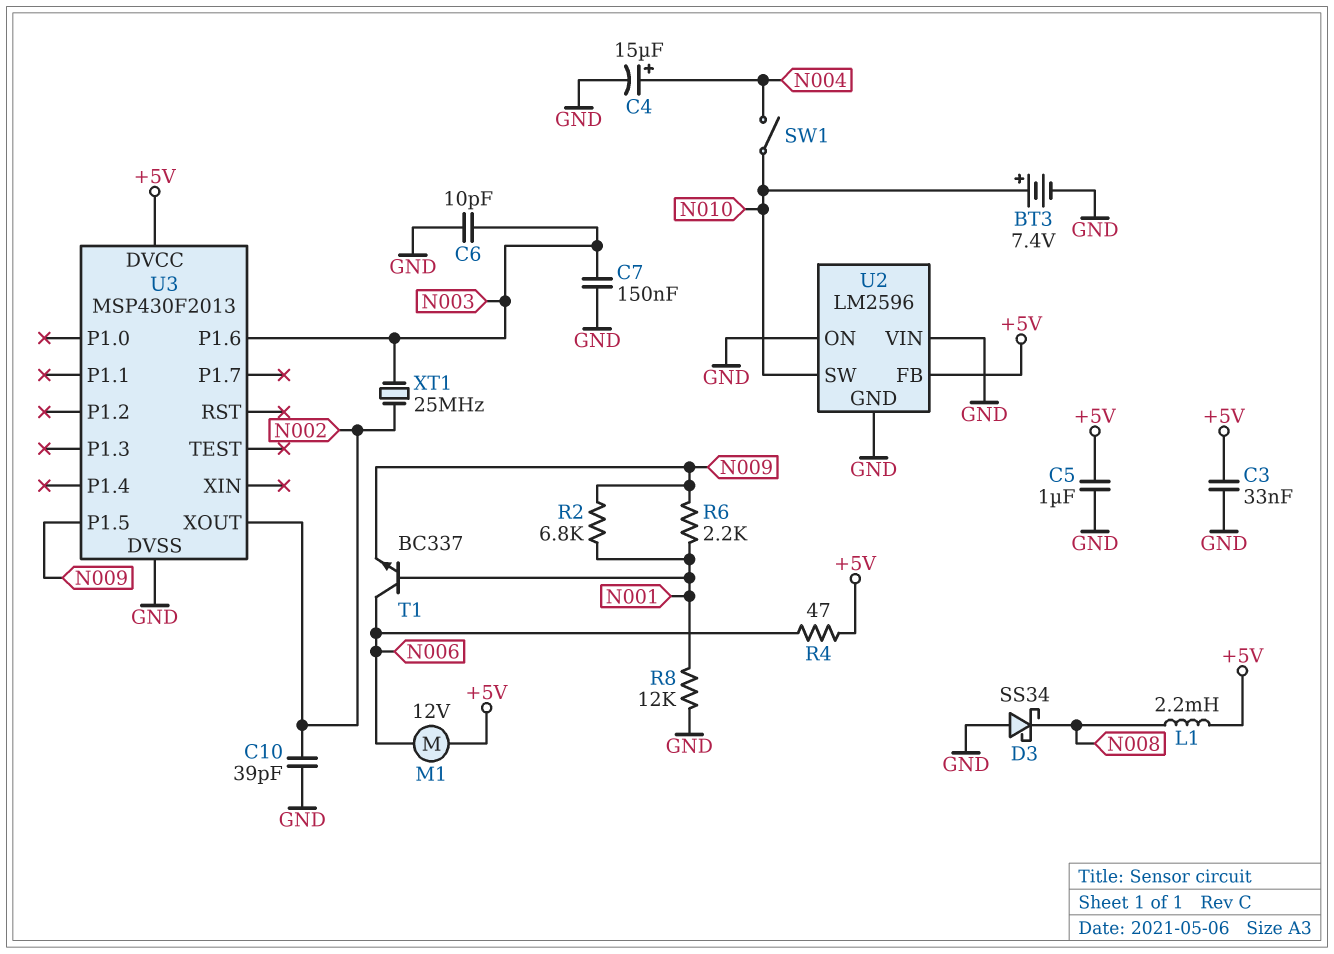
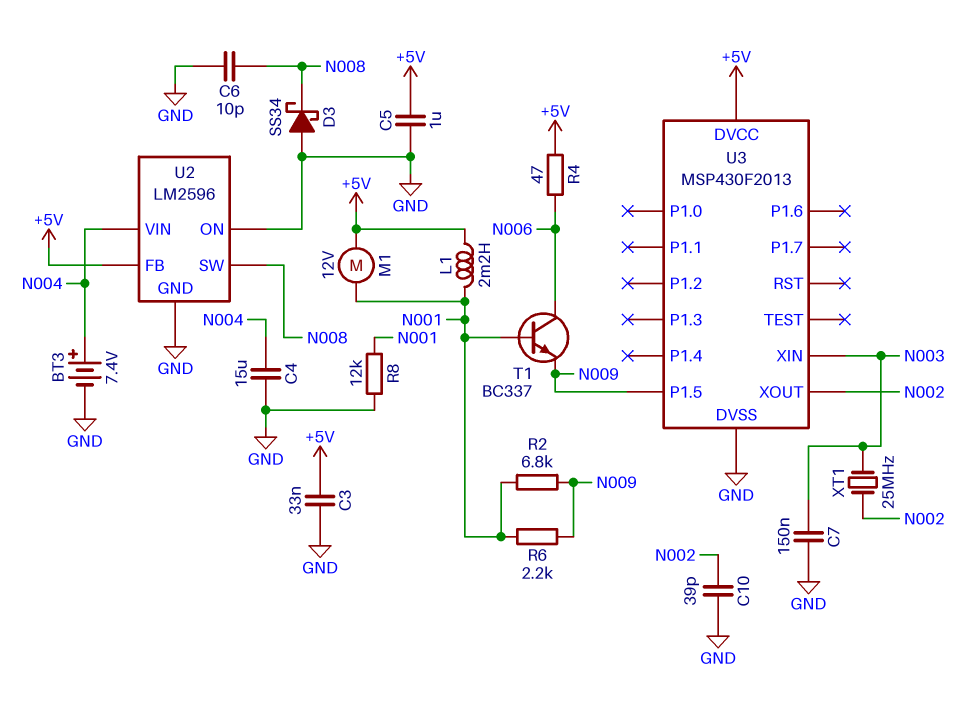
BT3: 7.4V (plus N010, minus GND) -> 7.4V (plus N004, minus GND)
C4: 15uF (plus N004, minus GND) -> 15uF (GND, N004)
C6: 10pF (GND, N003) -> 10pF (GND, N008)
L1: 2.2mH (+5V, N008) -> 2.2mH (+5V, N001)
M1: motor 12V (+5V, N006) -> motor 12V (+5V, N001)
SW1: switch (N004, N010) -> none
U2 pin SW: N010 -> N008
U2 pin VIN: GND -> N004
U3 pin P1.6: N003 -> none
U3 pin XIN: none -> N003

